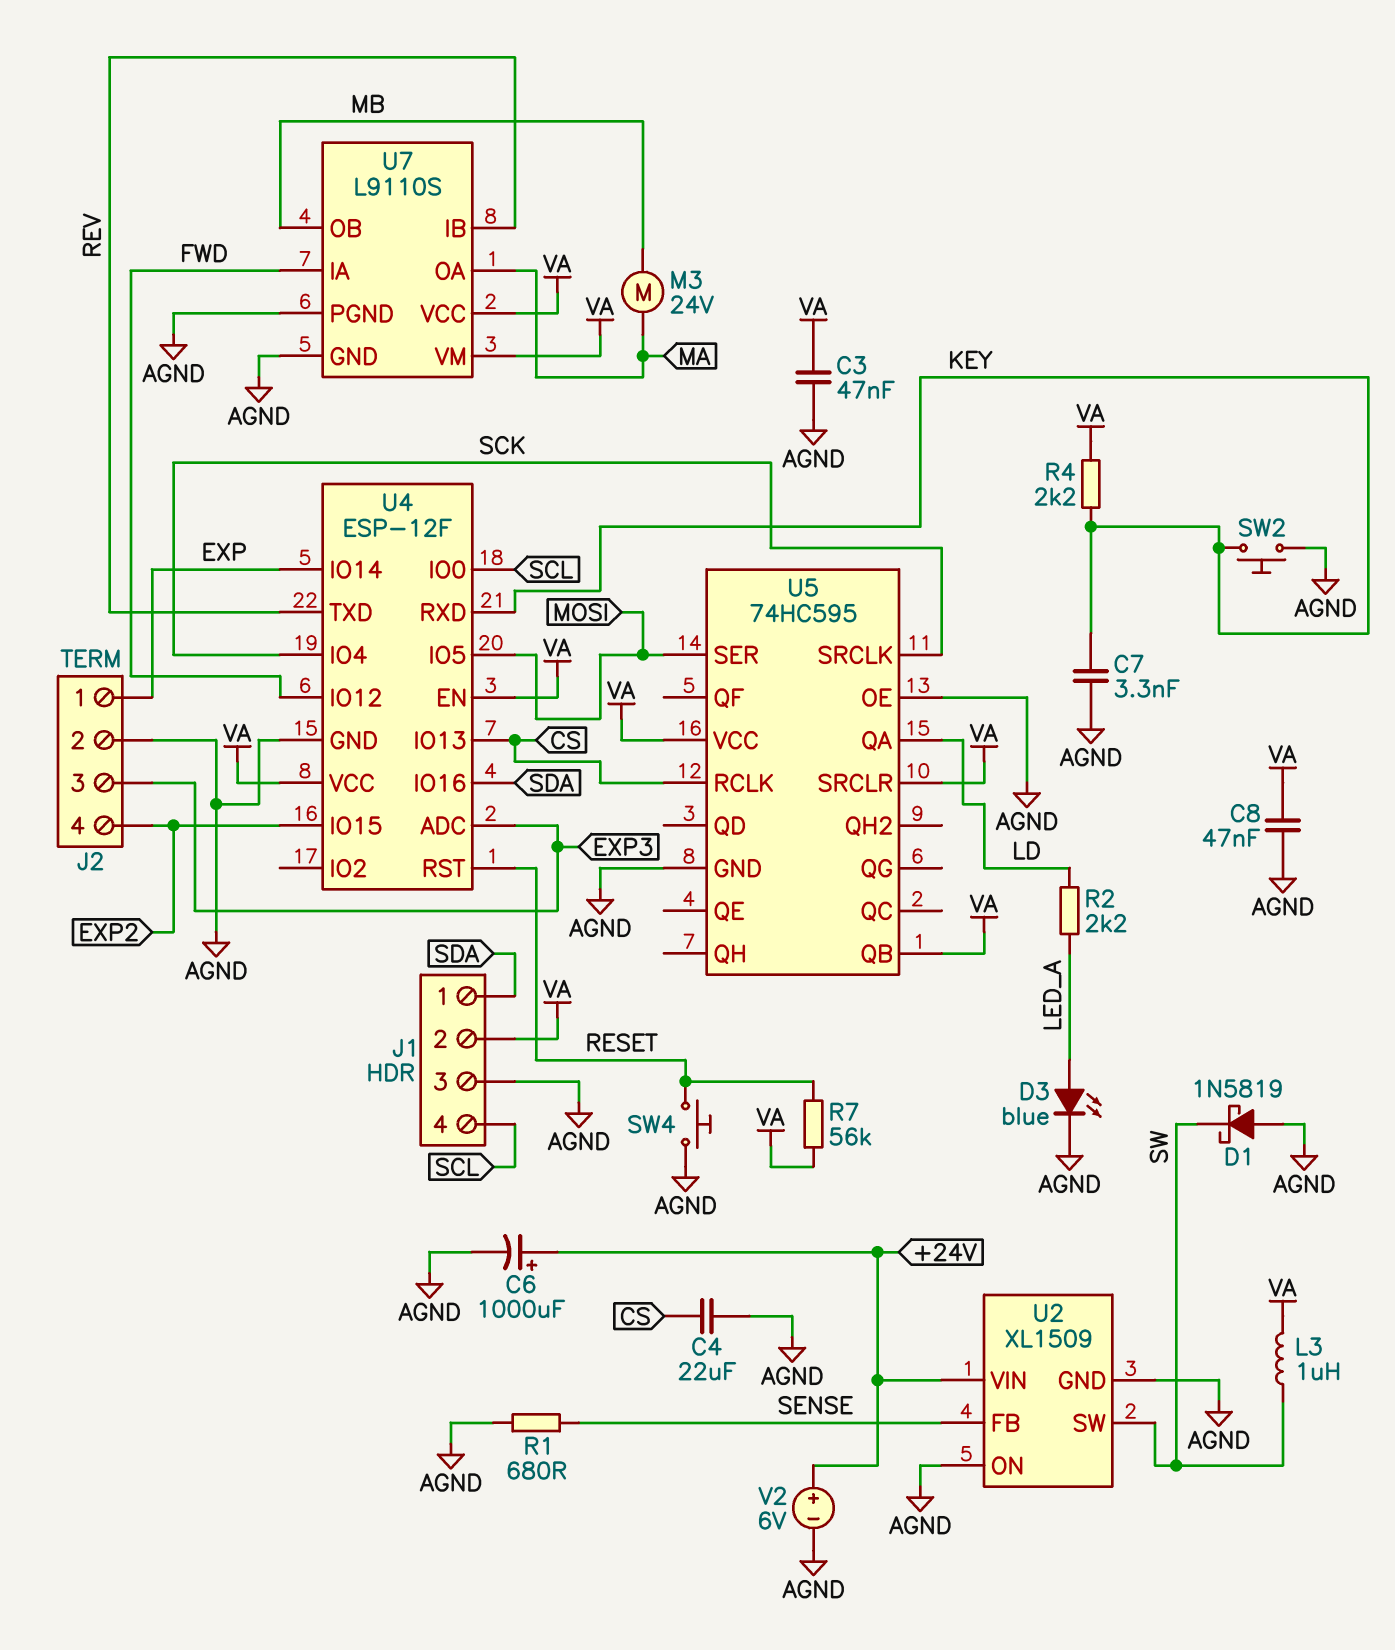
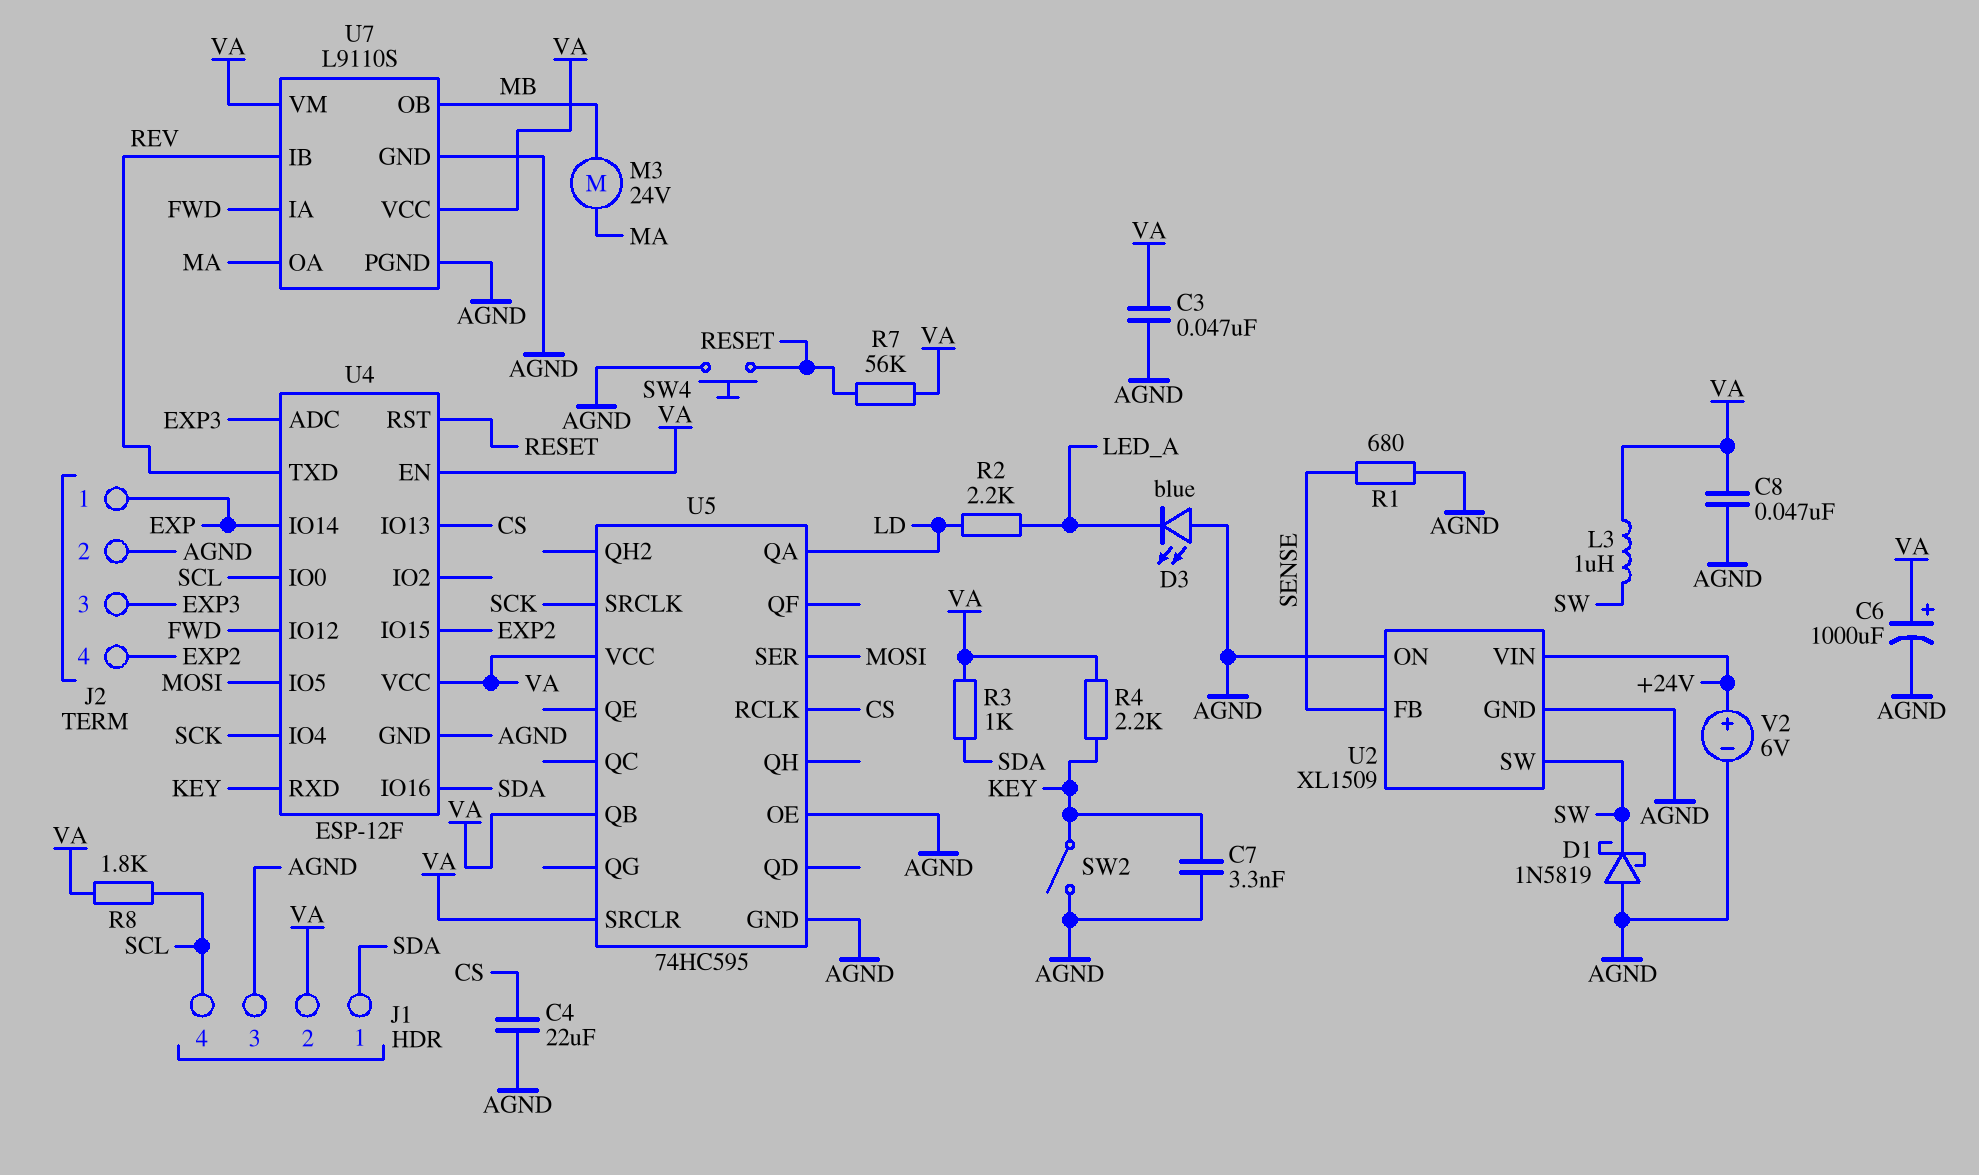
C6: 1000uF (plus +24V, minus AGND) -> 1000uF (plus VA, minus AGND)
D3: LED blue (A LED_A, K AGND) -> LED blue (A AGND, K LED_A)
R3: none -> 1k (SDA, VA)
R8: none -> 1.8k (SCL, VA)
SW2: button (AGND, KEY) -> switch (AGND, KEY)

